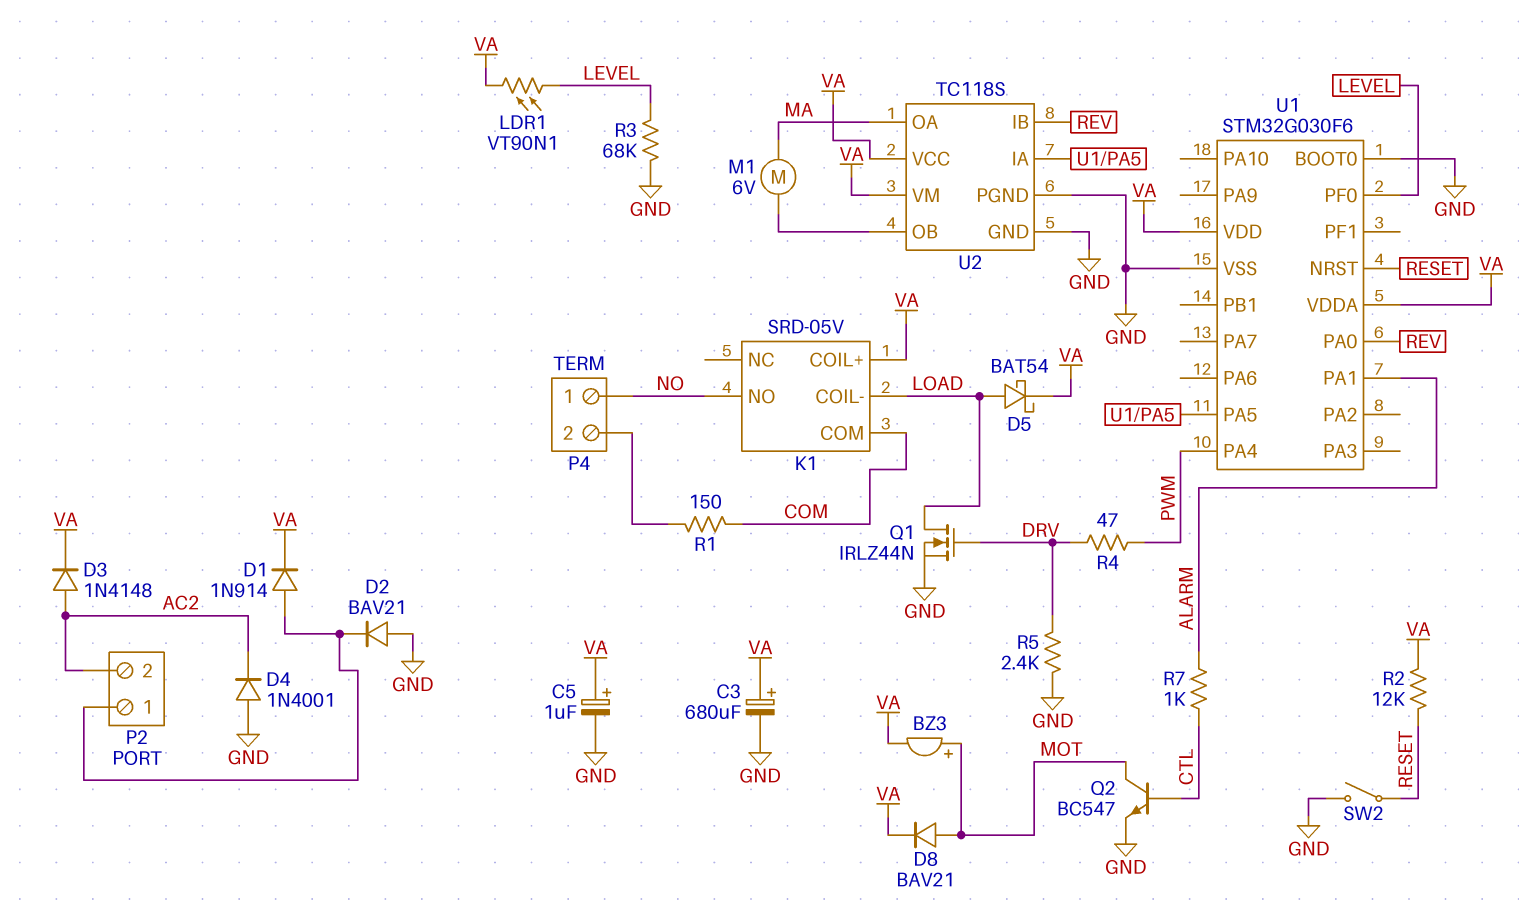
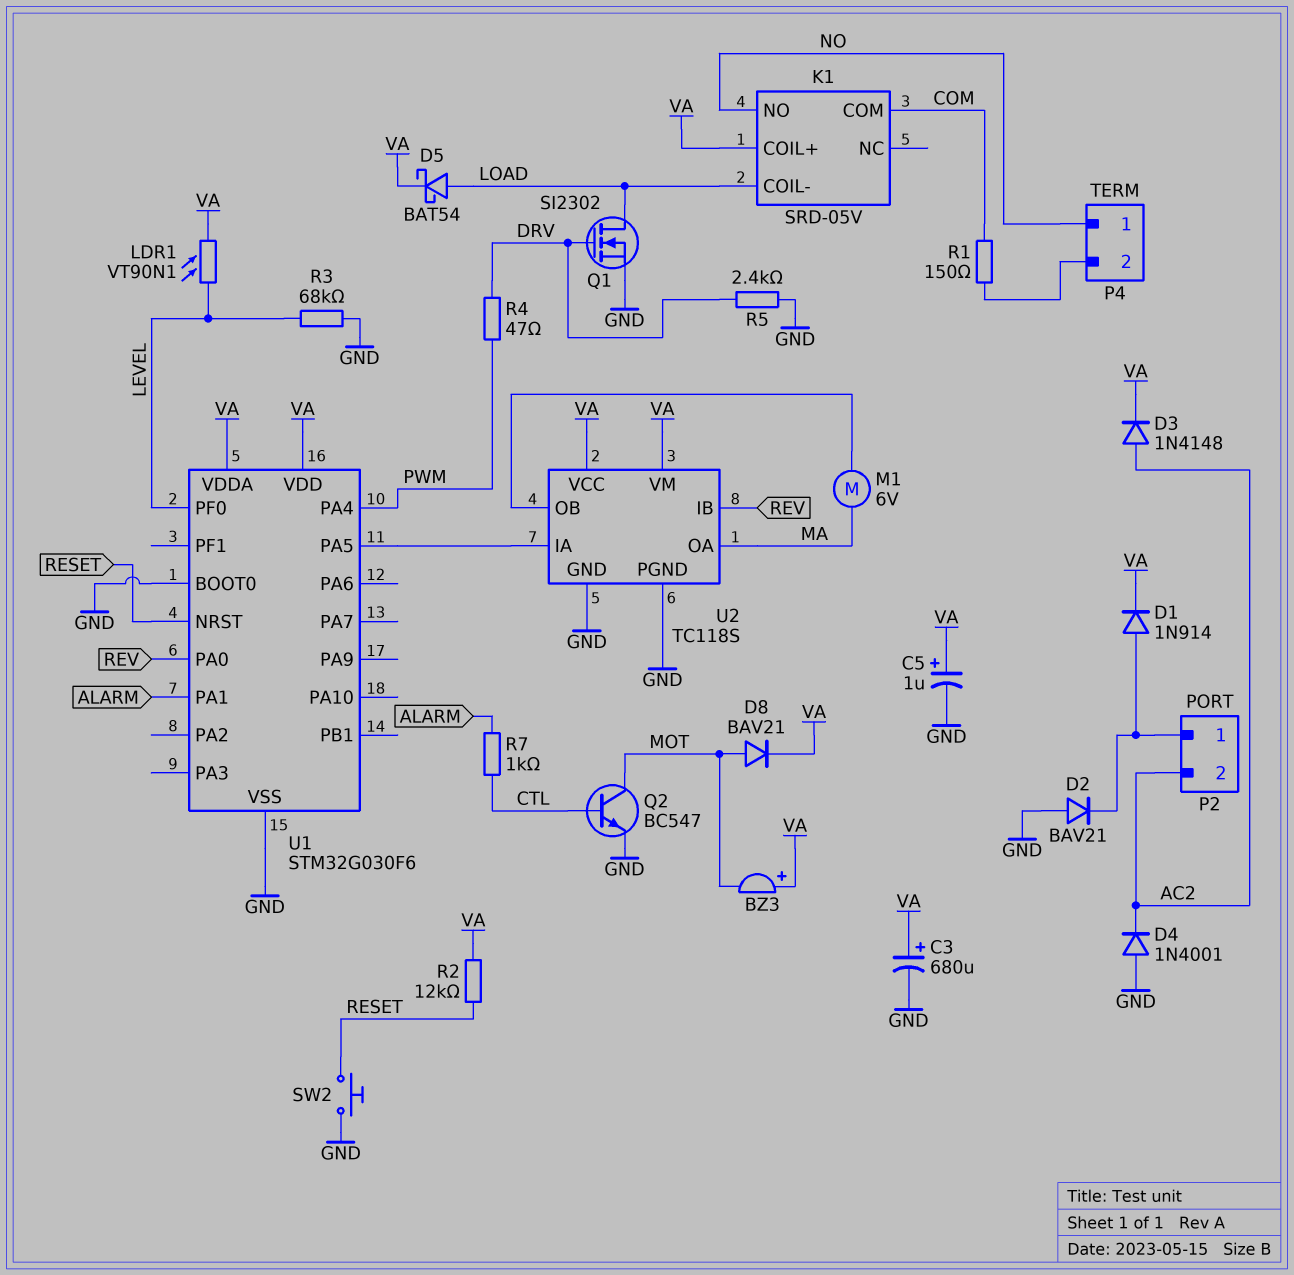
BZ3: buzzer (plus MOT, minus VA) -> buzzer (plus VA, minus MOT)
Q1: NMOS IRLZ44N (G DRV, D LOAD, S GND) -> NMOS SI2302 (G DRV, D LOAD, S GND)
SW2: switch (GND, RESET) -> button (GND, RESET)

